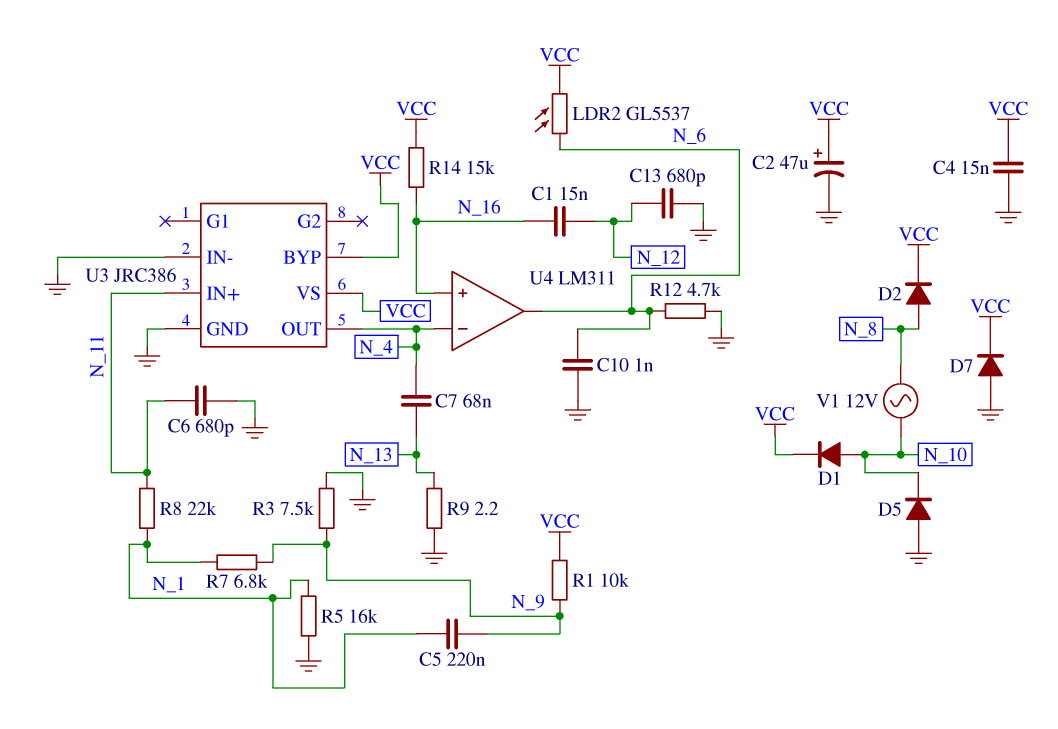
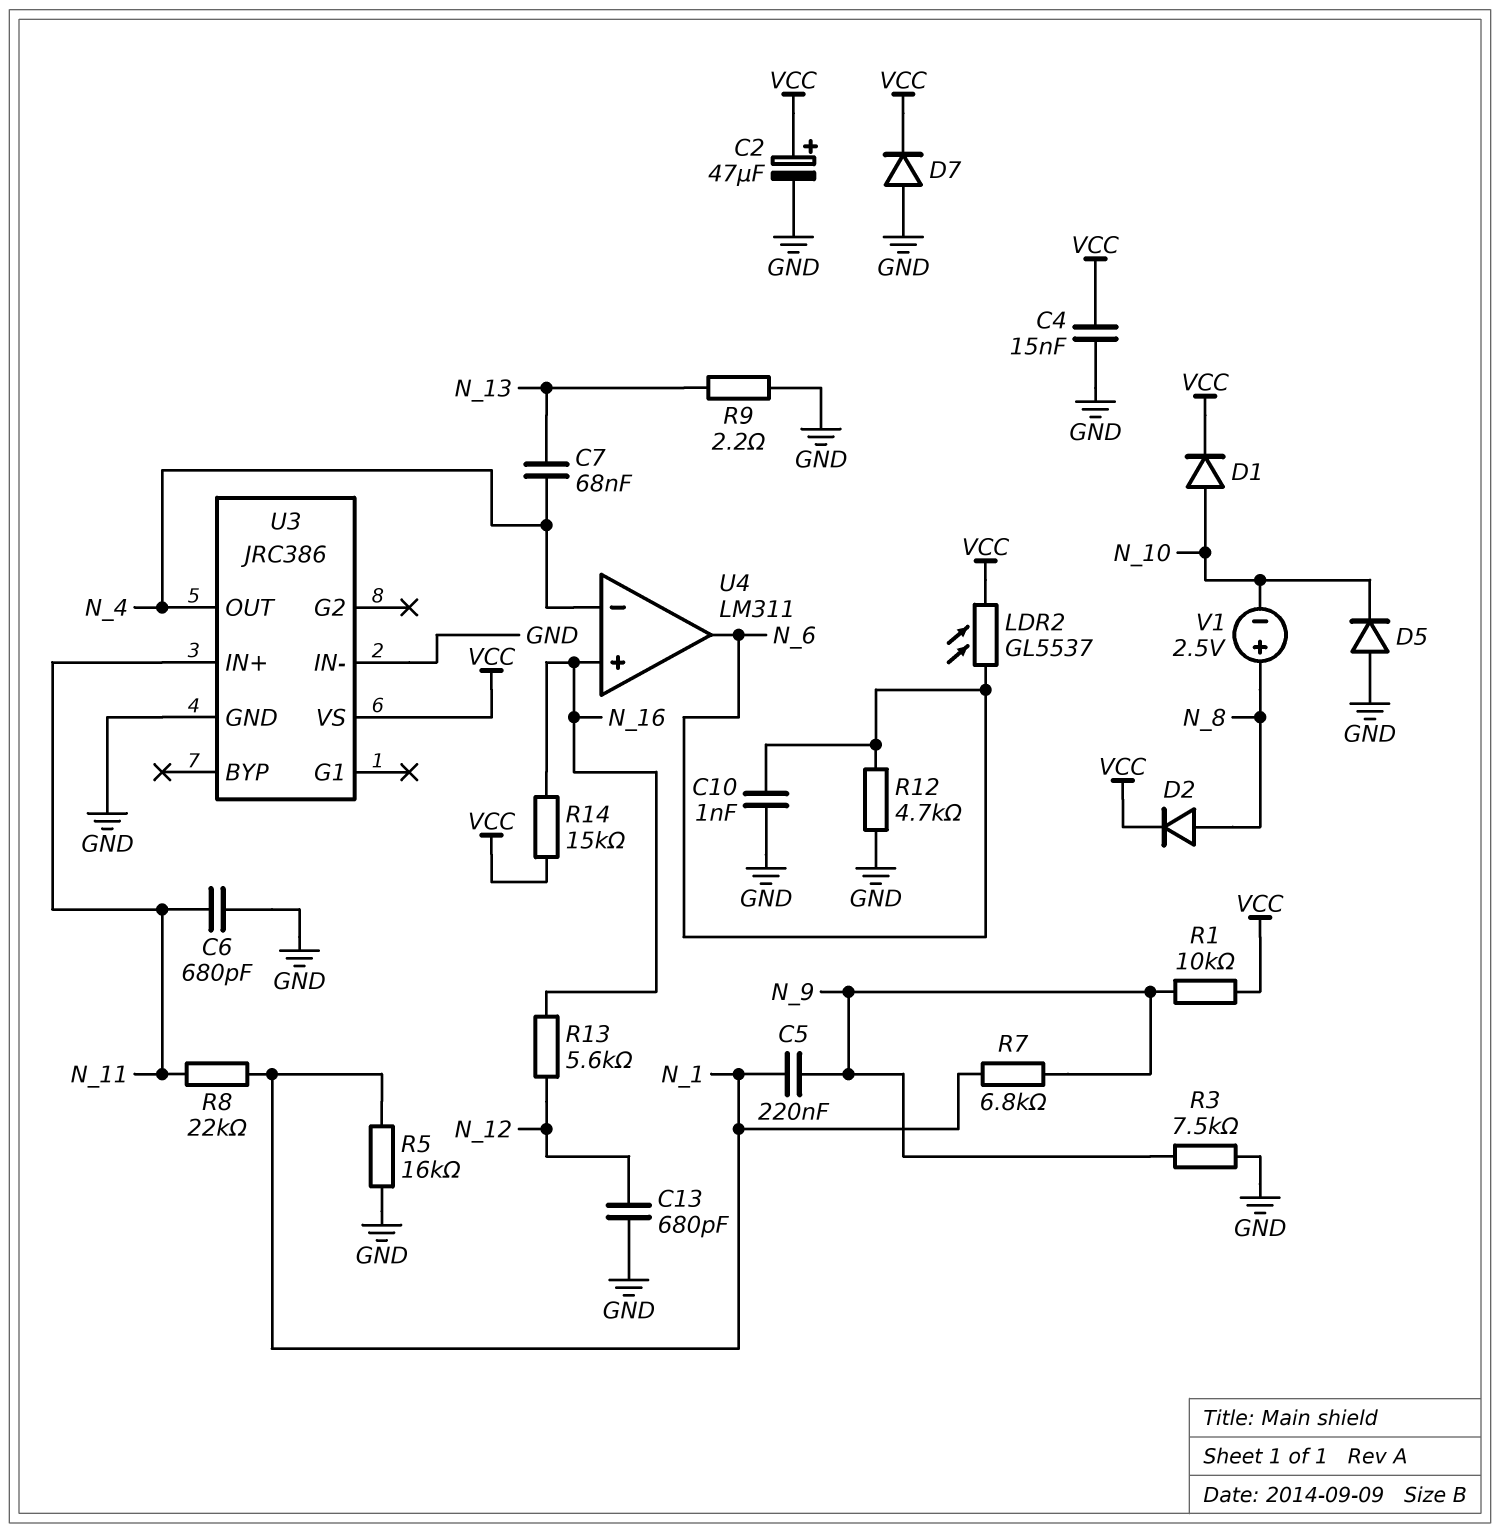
C1: 15nF (N_12, N_16) -> none
R13: none -> 5.6k (N_12, N_16)
U3 pin BYP: VCC -> none
V1: AC 12V (N_8, N_10) -> 2.5V (plus N_8, minus N_10)

